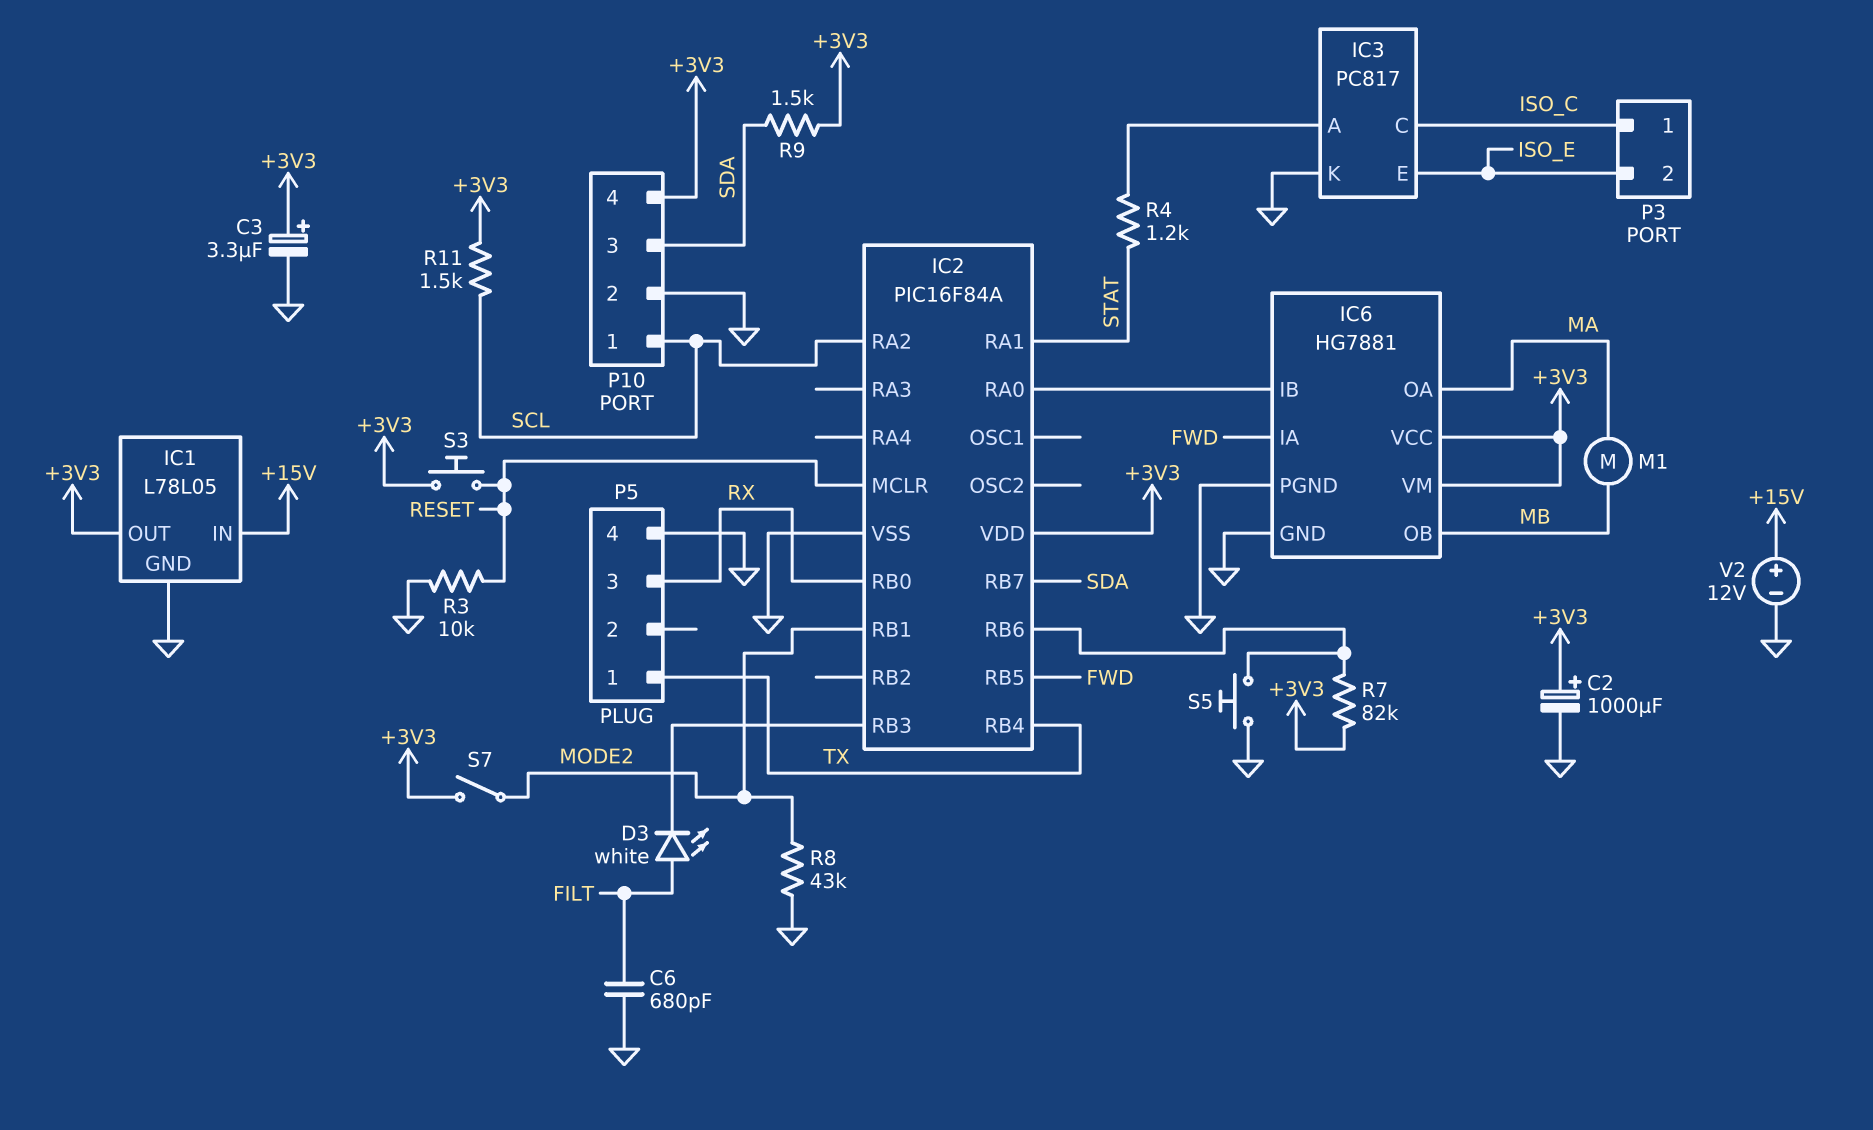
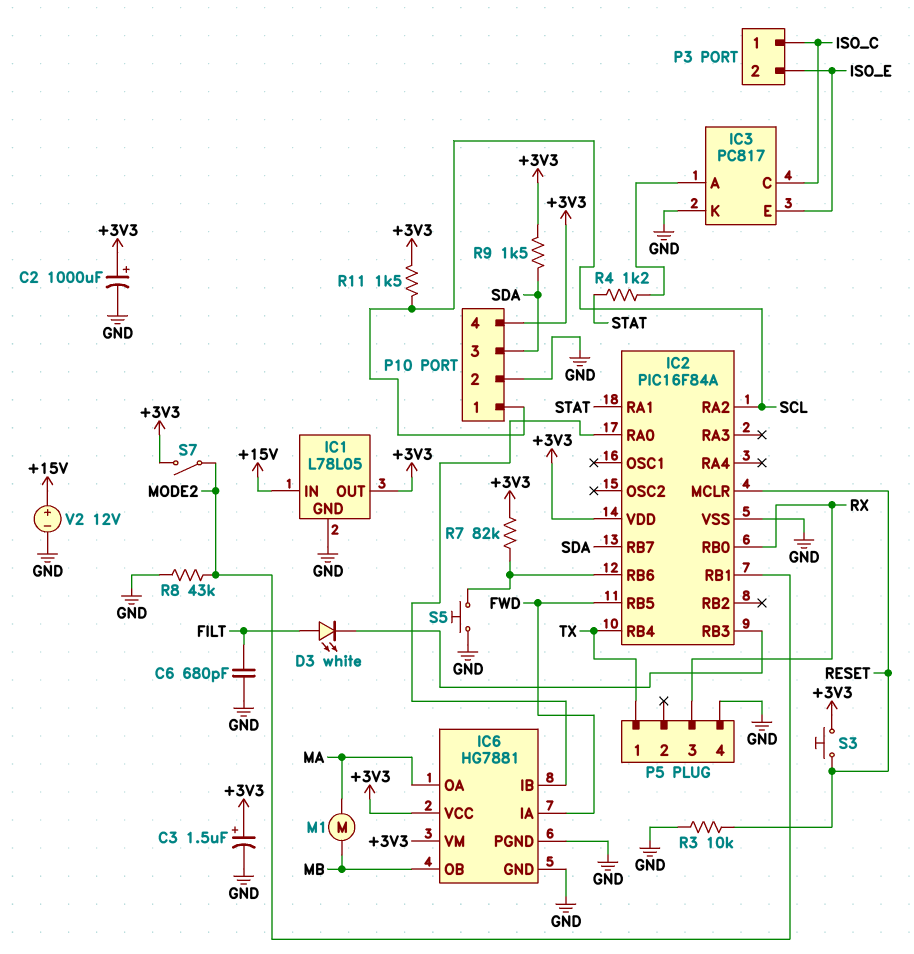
C3: 3.3uF (plus +3V3, minus GND) -> 1.5uF (plus +3V3, minus GND)

